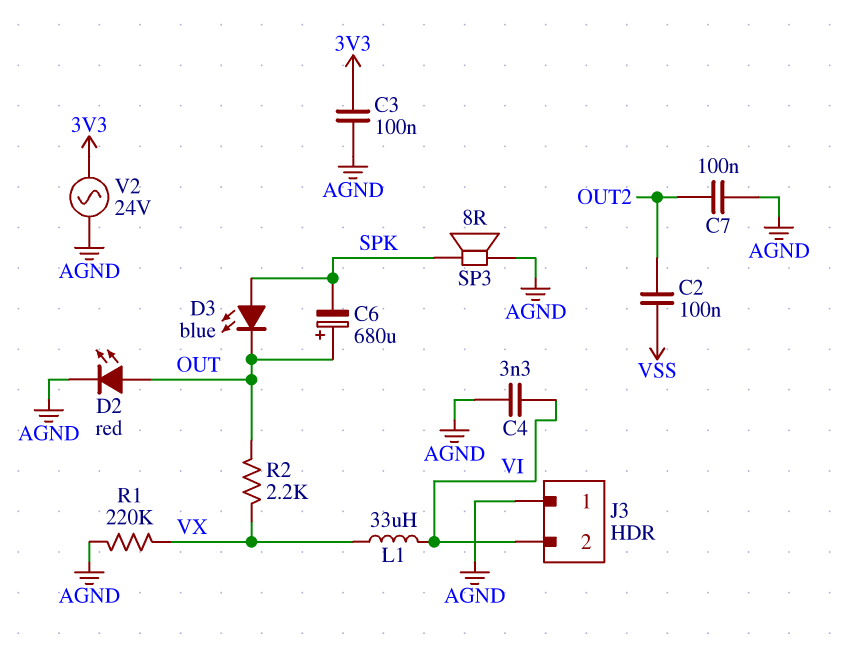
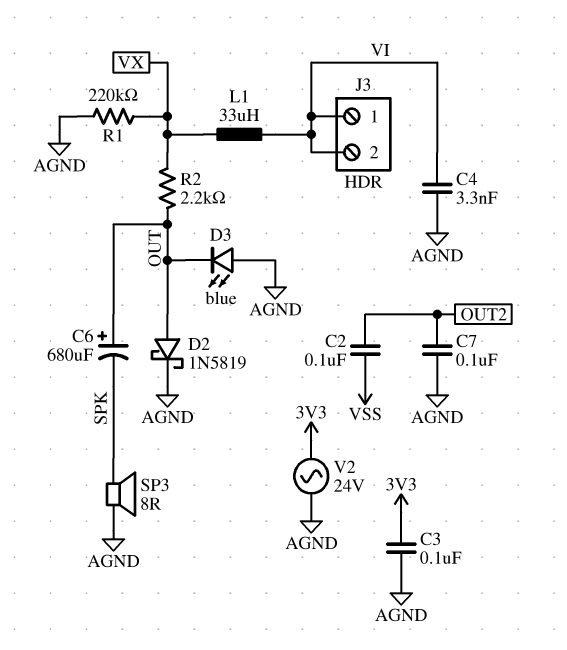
D2: LED red (A OUT, K AGND) -> schottky 1N5819 (A OUT, K AGND)
D3: LED blue (A SPK, K OUT) -> LED blue (A AGND, K OUT)
J3 pin 1: AGND -> VI

